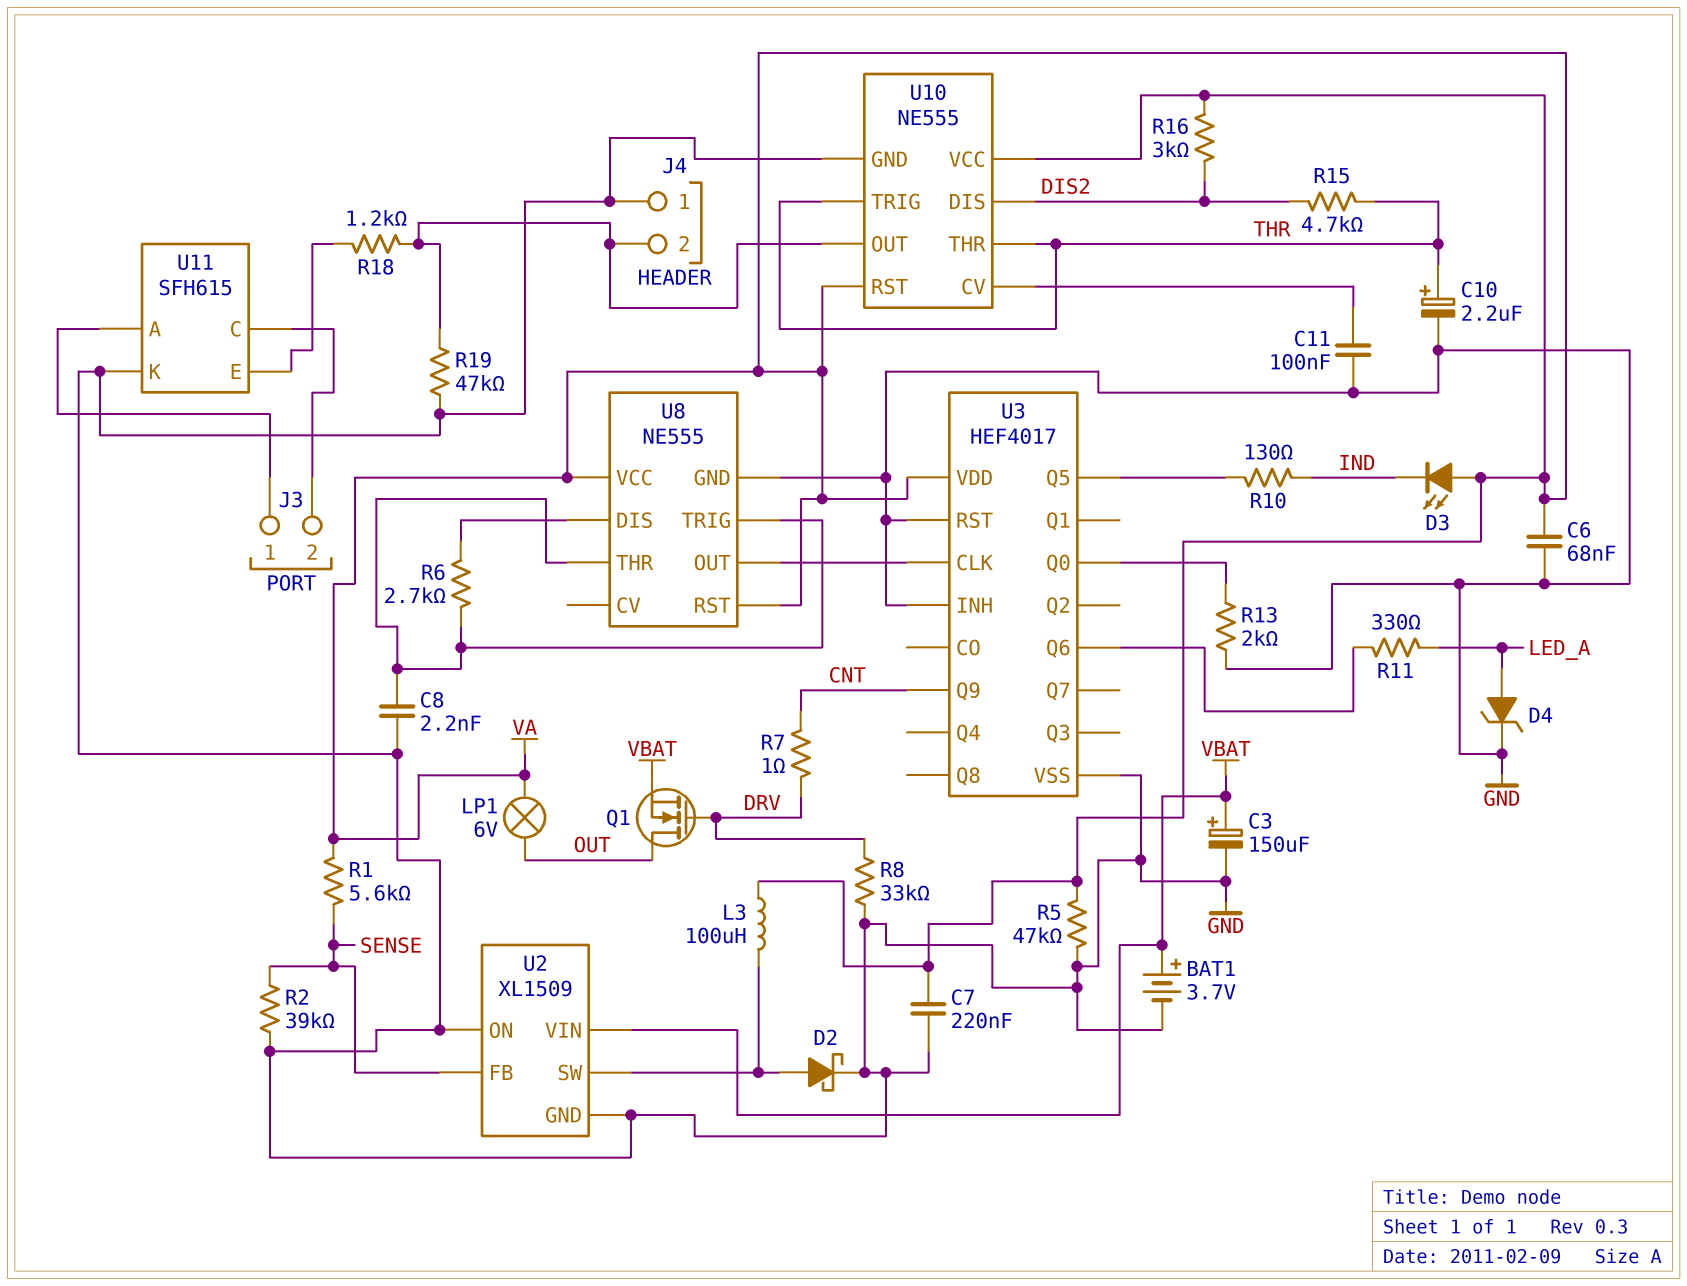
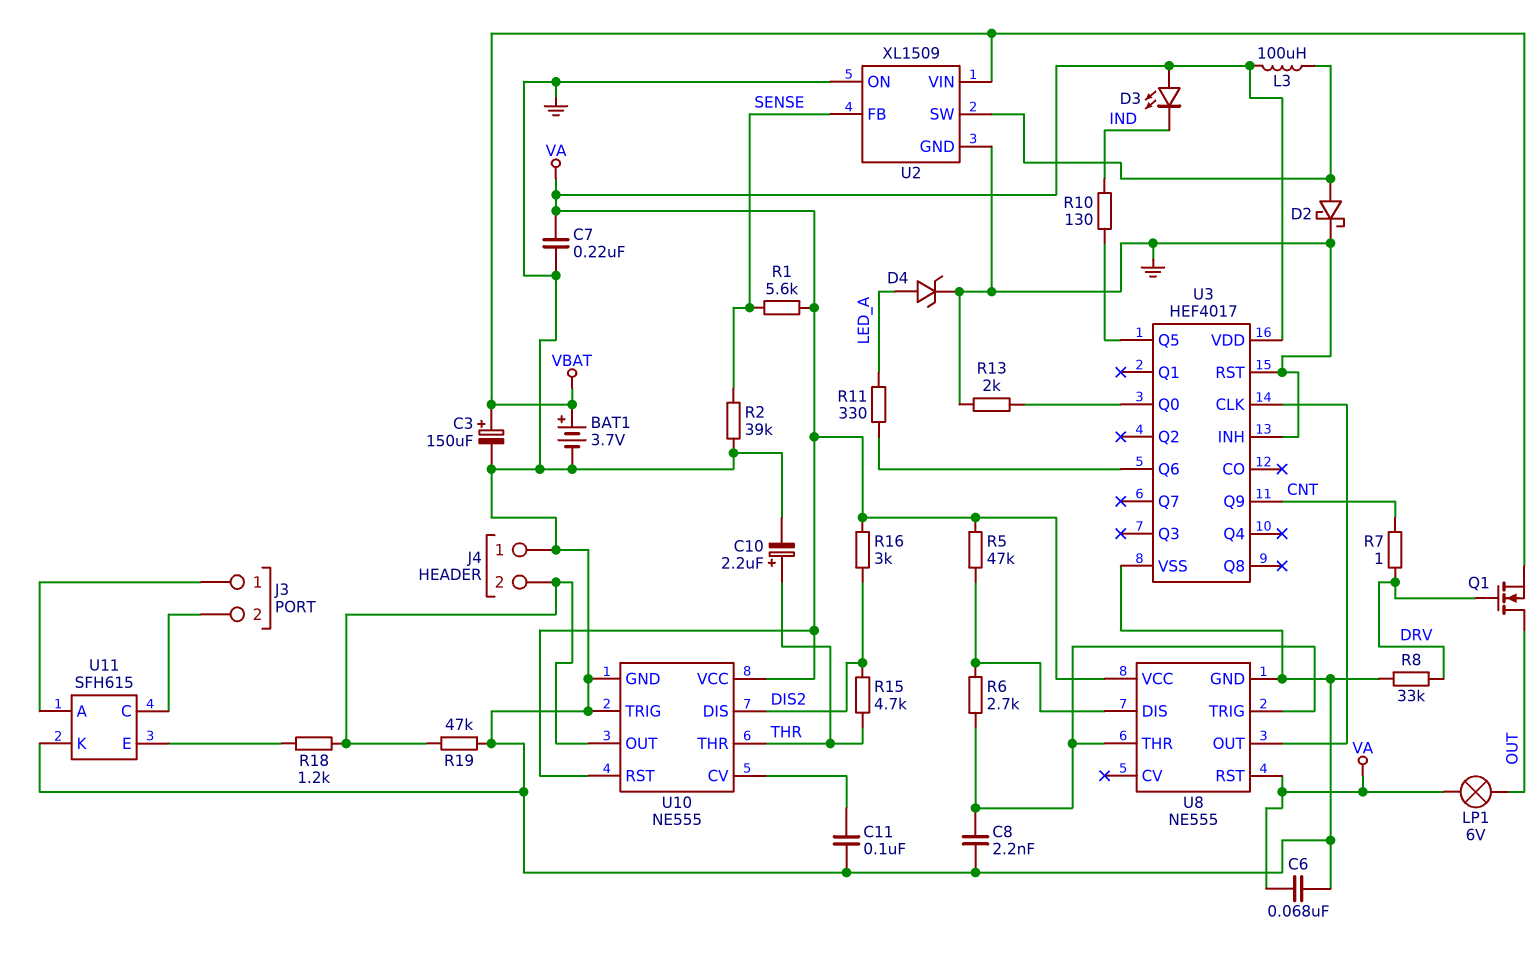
R5: 47k (GND, VA) -> 47k (U8/DIS, VA)
U10 pin TRIG: THR -> GND

